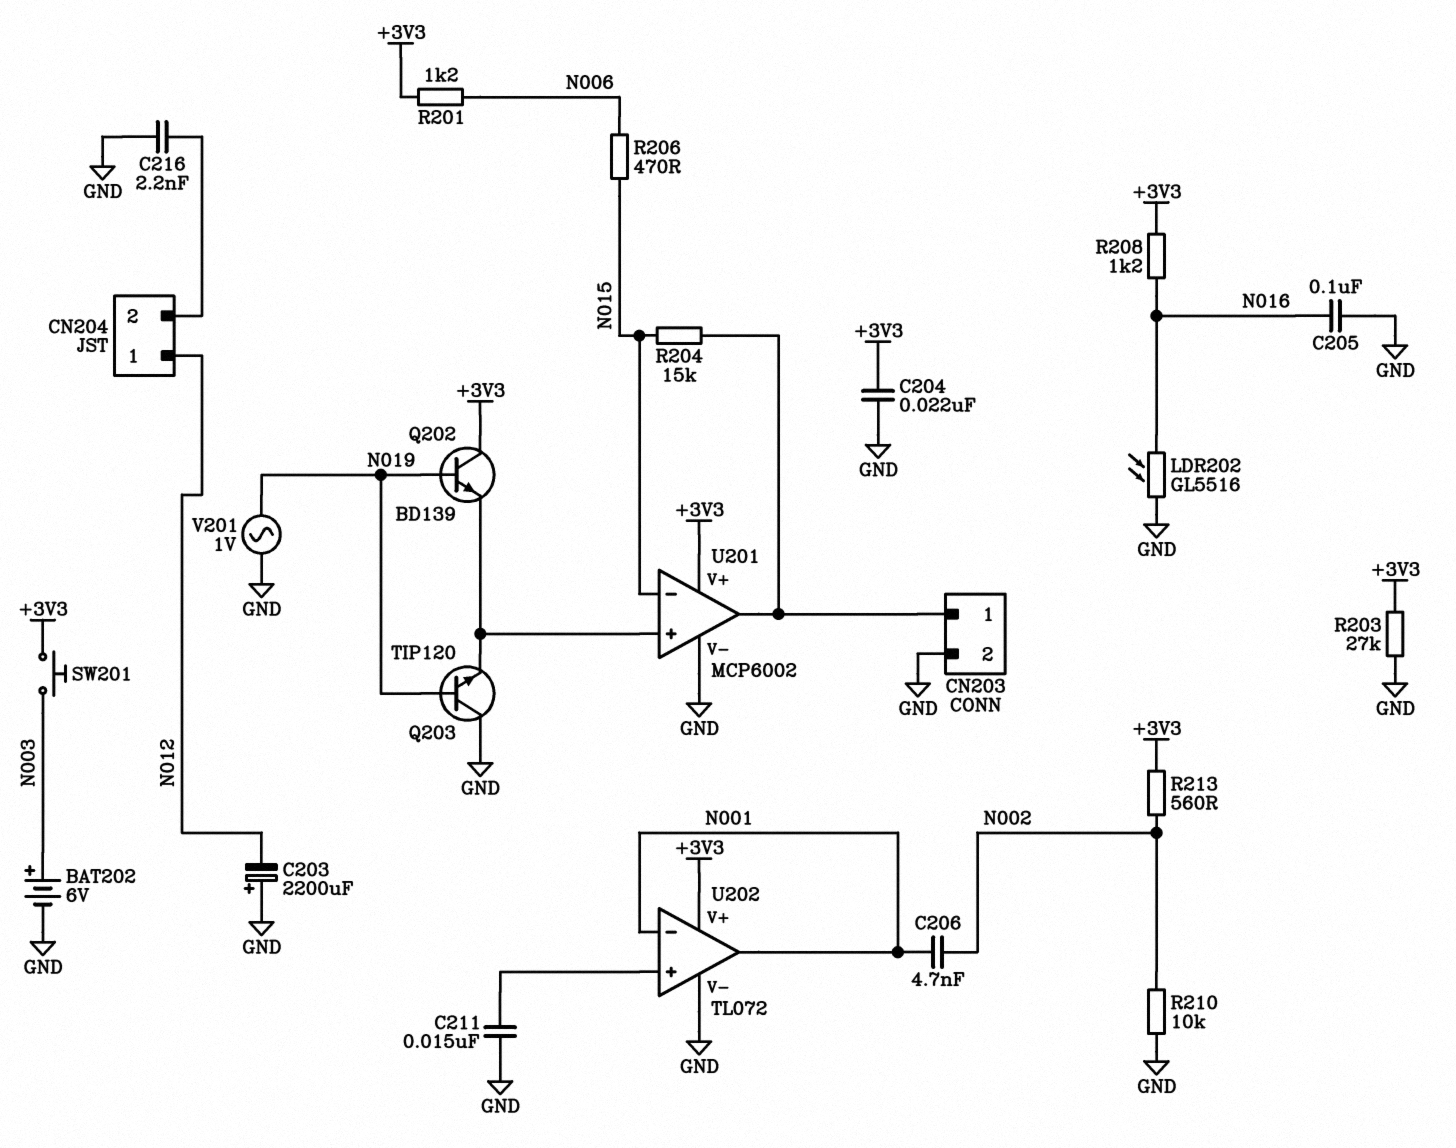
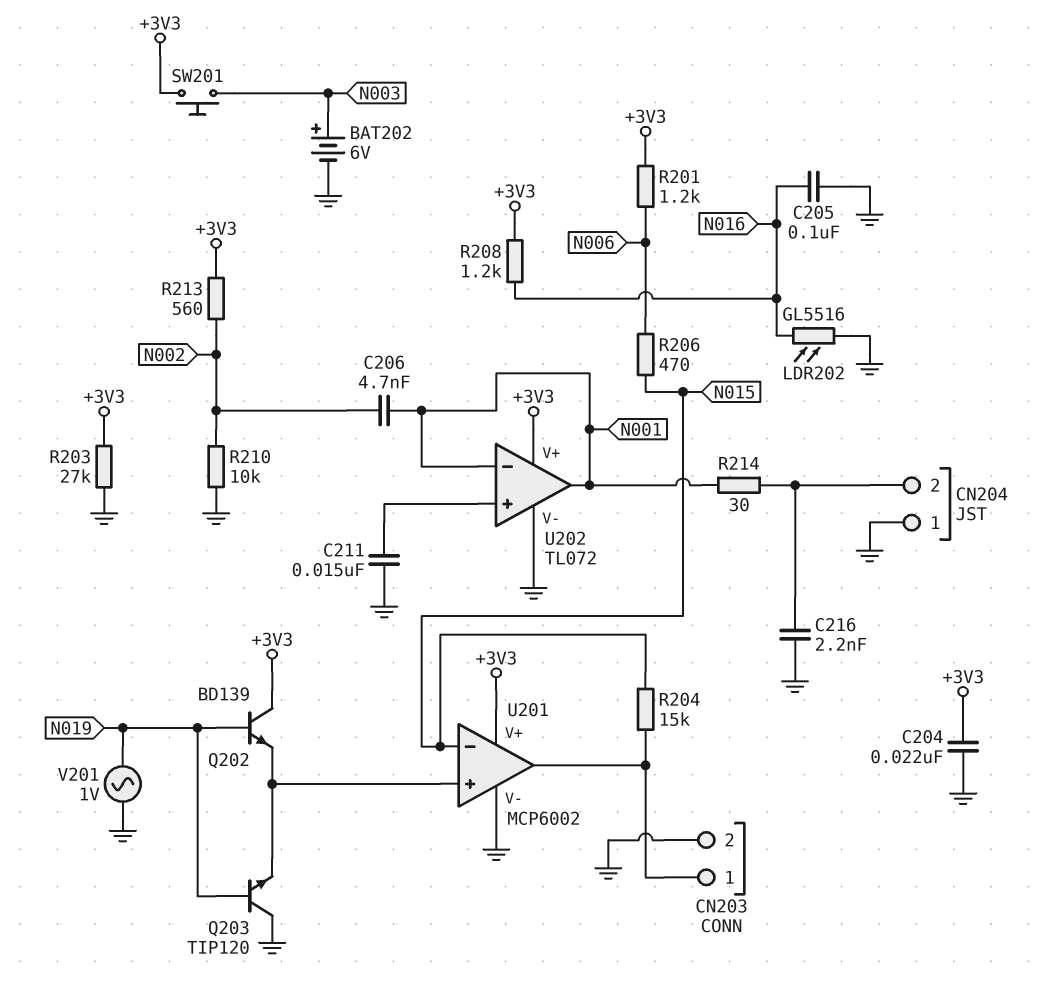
C203: 2200uF (plus GND, minus N012) -> none
CN204 pin 1: N012 -> GND
R214: none -> 30 (CN204/2, N001)

